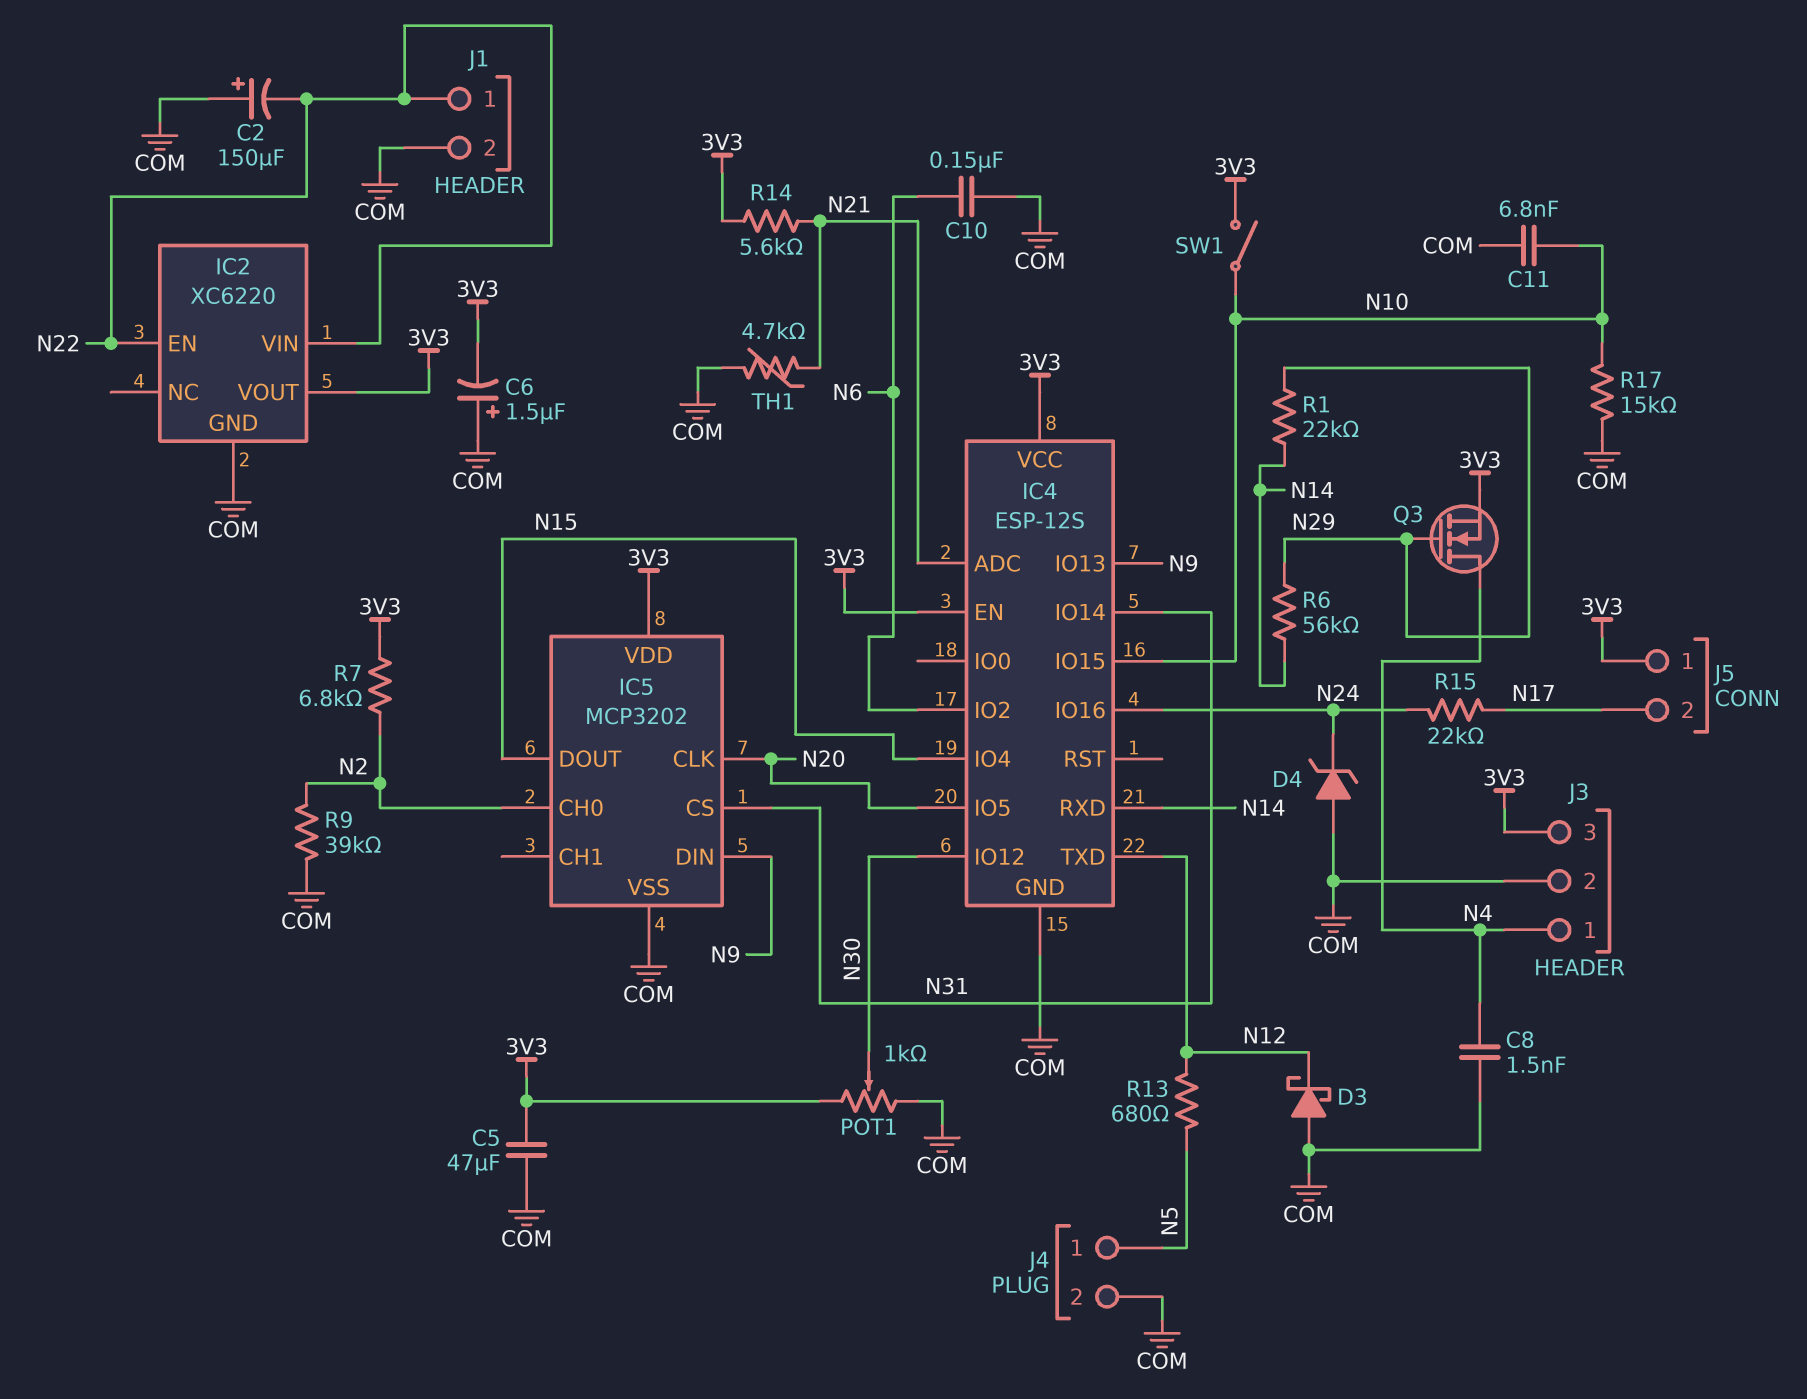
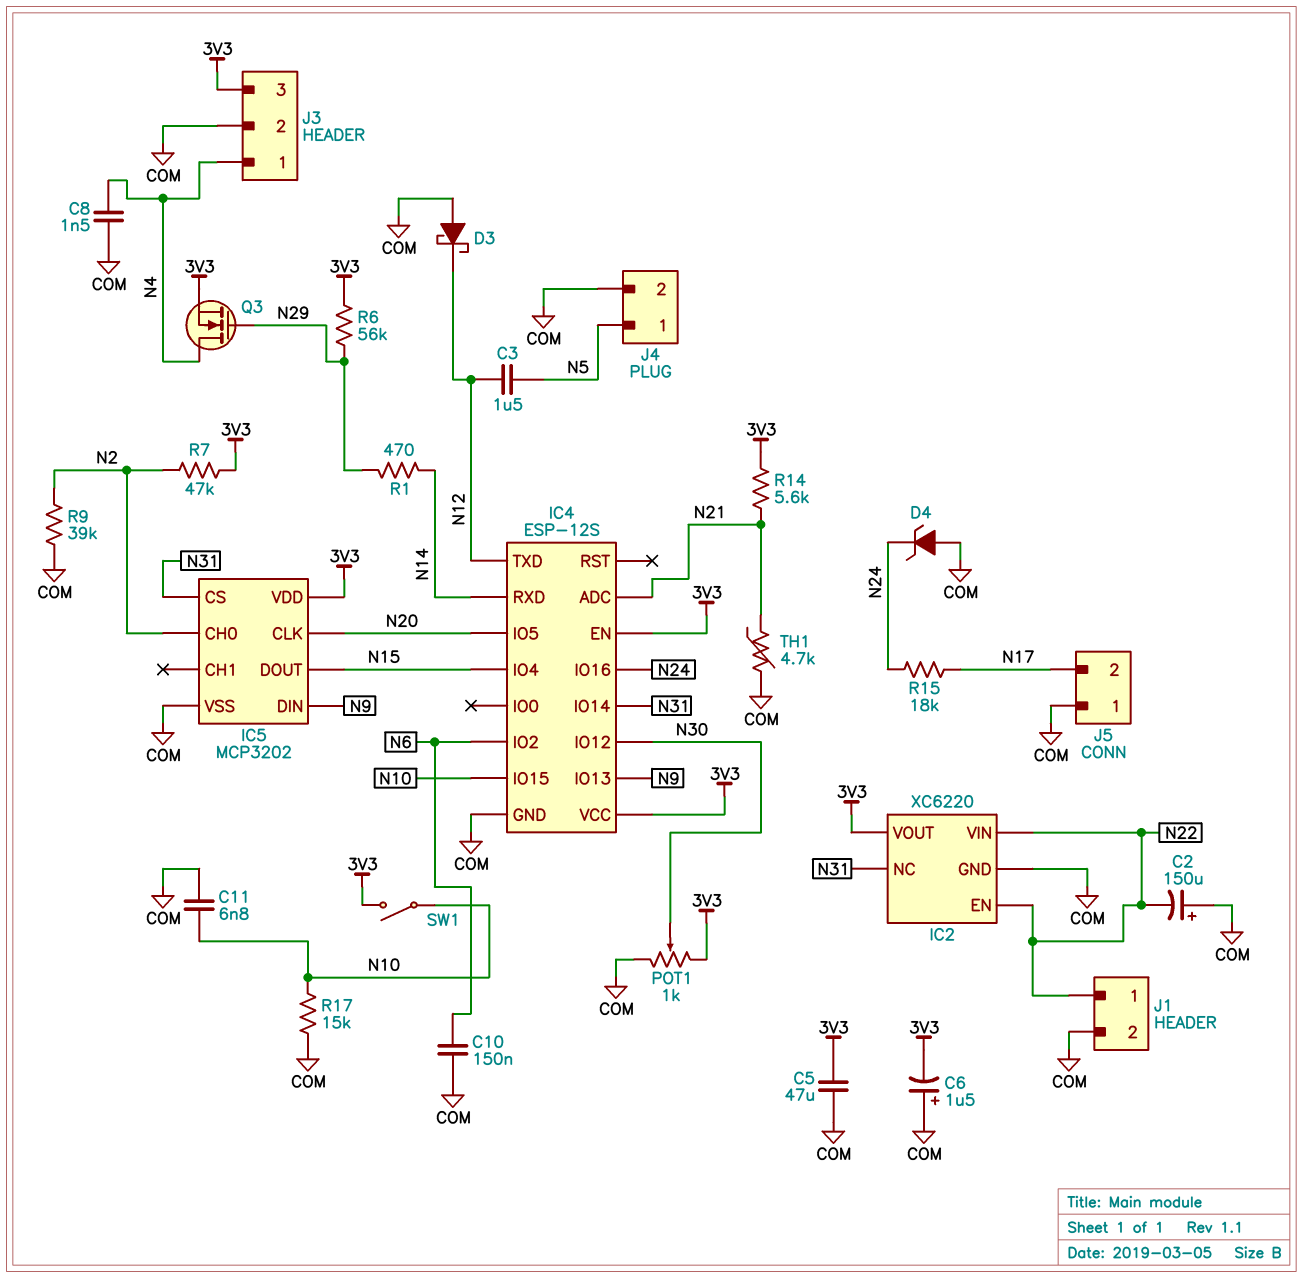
C3: none -> 1.5uF (N5, N12)
IC2 pin NC: none -> N31
J5 pin 1: 3V3 -> COM
R1: 22k (N14, N29) -> 470 (N14, N29)
R6: 56k (N14, N29) -> 56k (3V3, N29)
R7: 6.8k (3V3, N2) -> 47k (3V3, N2)
R13: 680 (N5, N12) -> none
R15: 22k (N17, N24) -> 18k (N17, N24)

